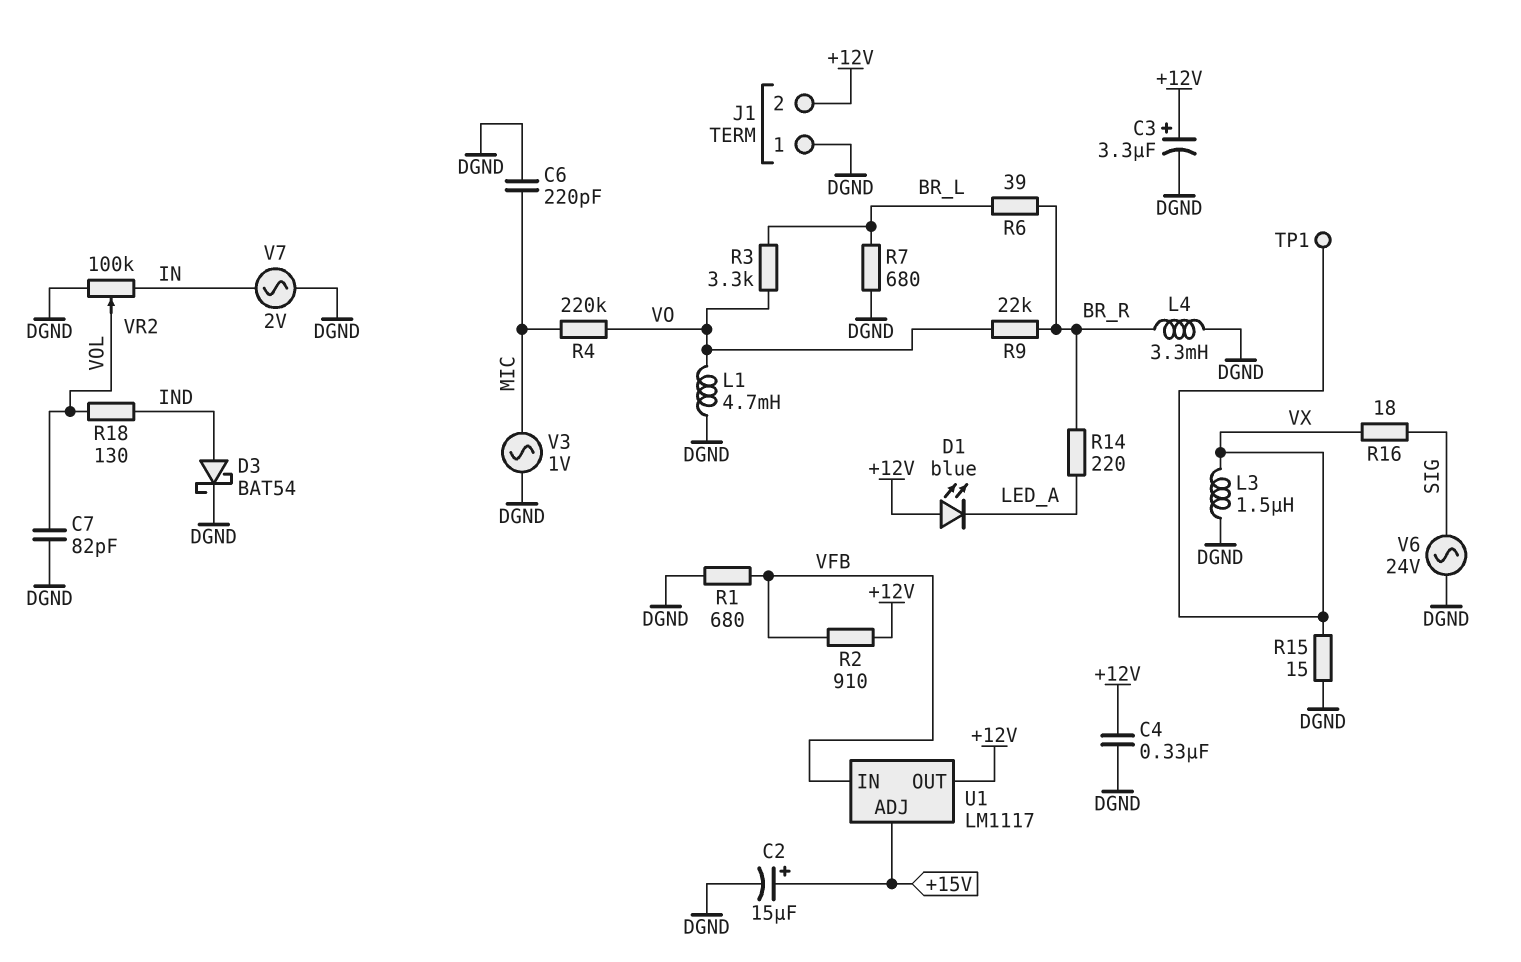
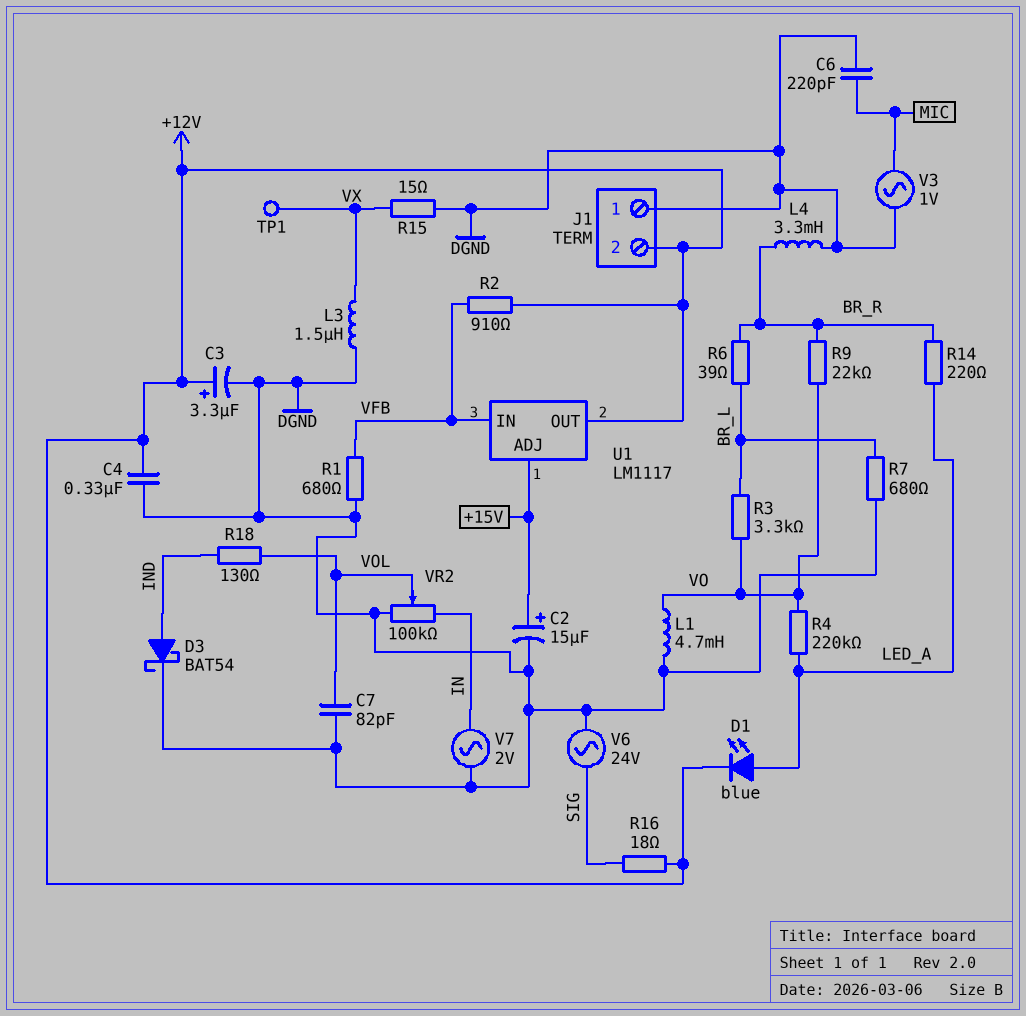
D1: LED blue (A +12V, K LED_A) -> LED blue (A LED_A, K +12V)
R4: 220k (MIC, VO) -> 220k (LED_A, VO)
R16: 18 (SIG, VX) -> 18 (+12V, SIG)

